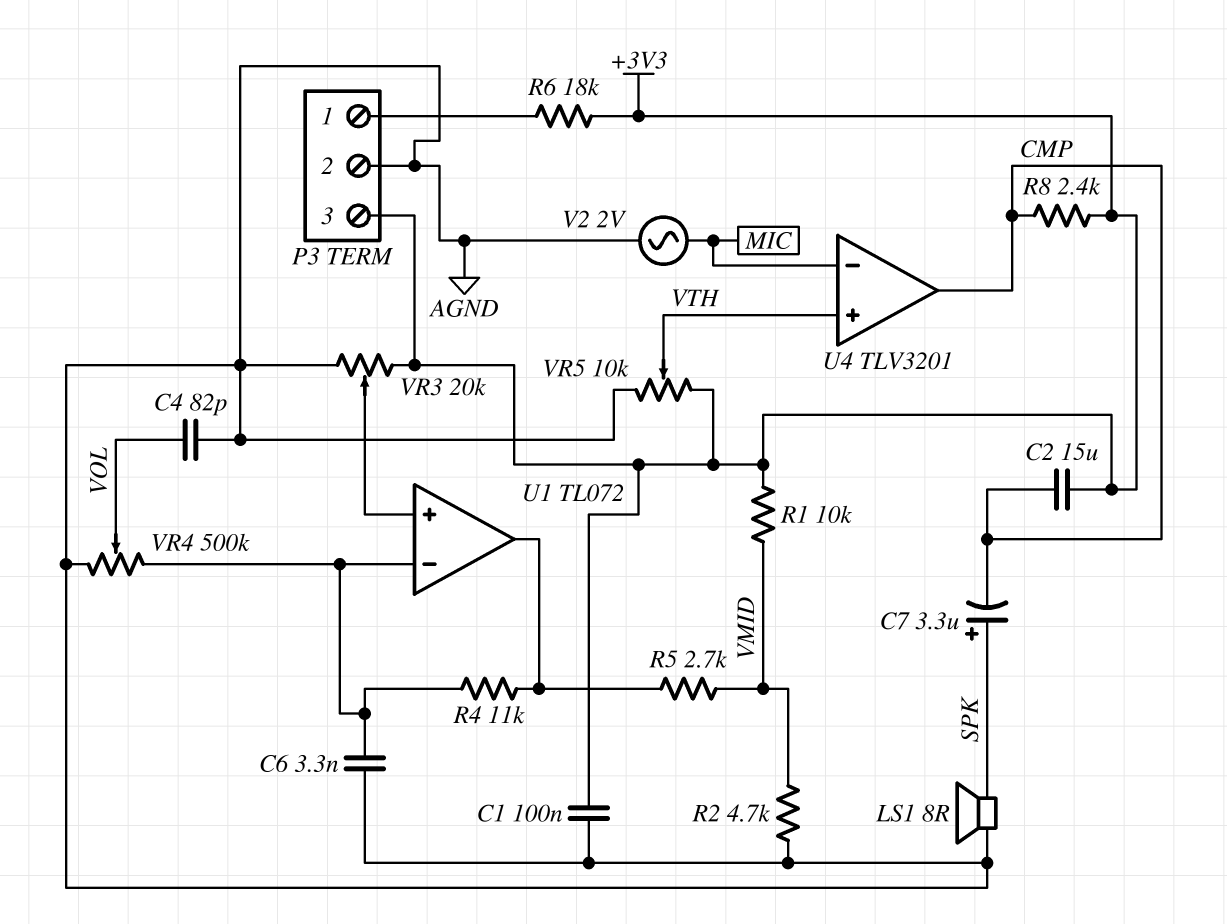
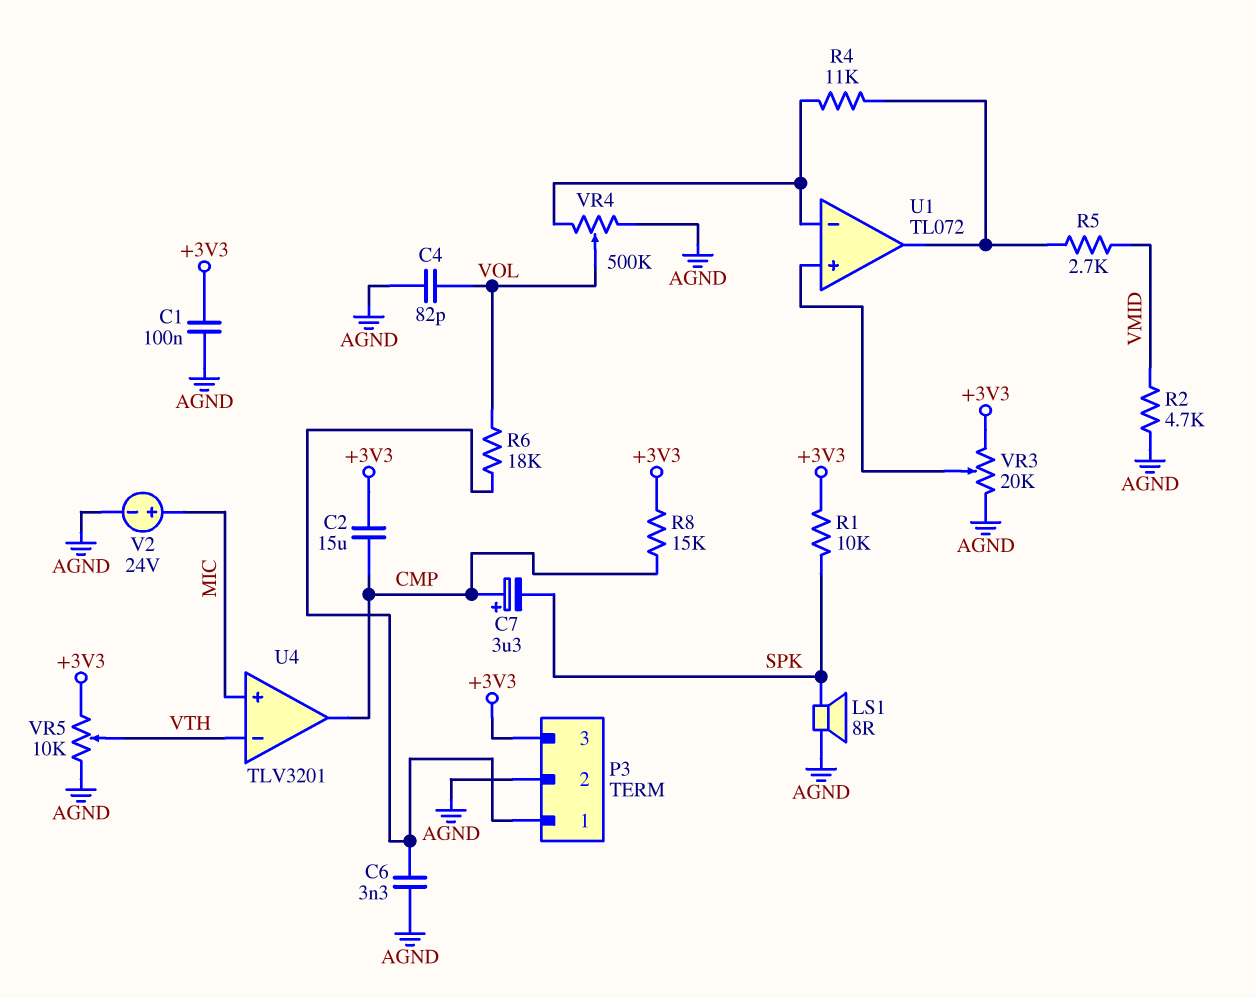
C6: 3.3nF (AGND, U1/in-) -> 3.3nF (AGND, P3/1)
C7: 3.3uF (plus SPK, minus CMP) -> 3.3uF (plus CMP, minus SPK)
R1: 10k (+3V3, VMID) -> 10k (+3V3, SPK)
R6: 18k (+3V3, P3/1) -> 18k (P3/1, VOL)
R8: 2.4k (+3V3, CMP) -> 15k (+3V3, CMP)
U4 pin in+: VTH -> MIC
U4 pin in-: MIC -> VTH
V2: AC 2V (AGND, MIC) -> 24V (plus MIC, minus AGND)

